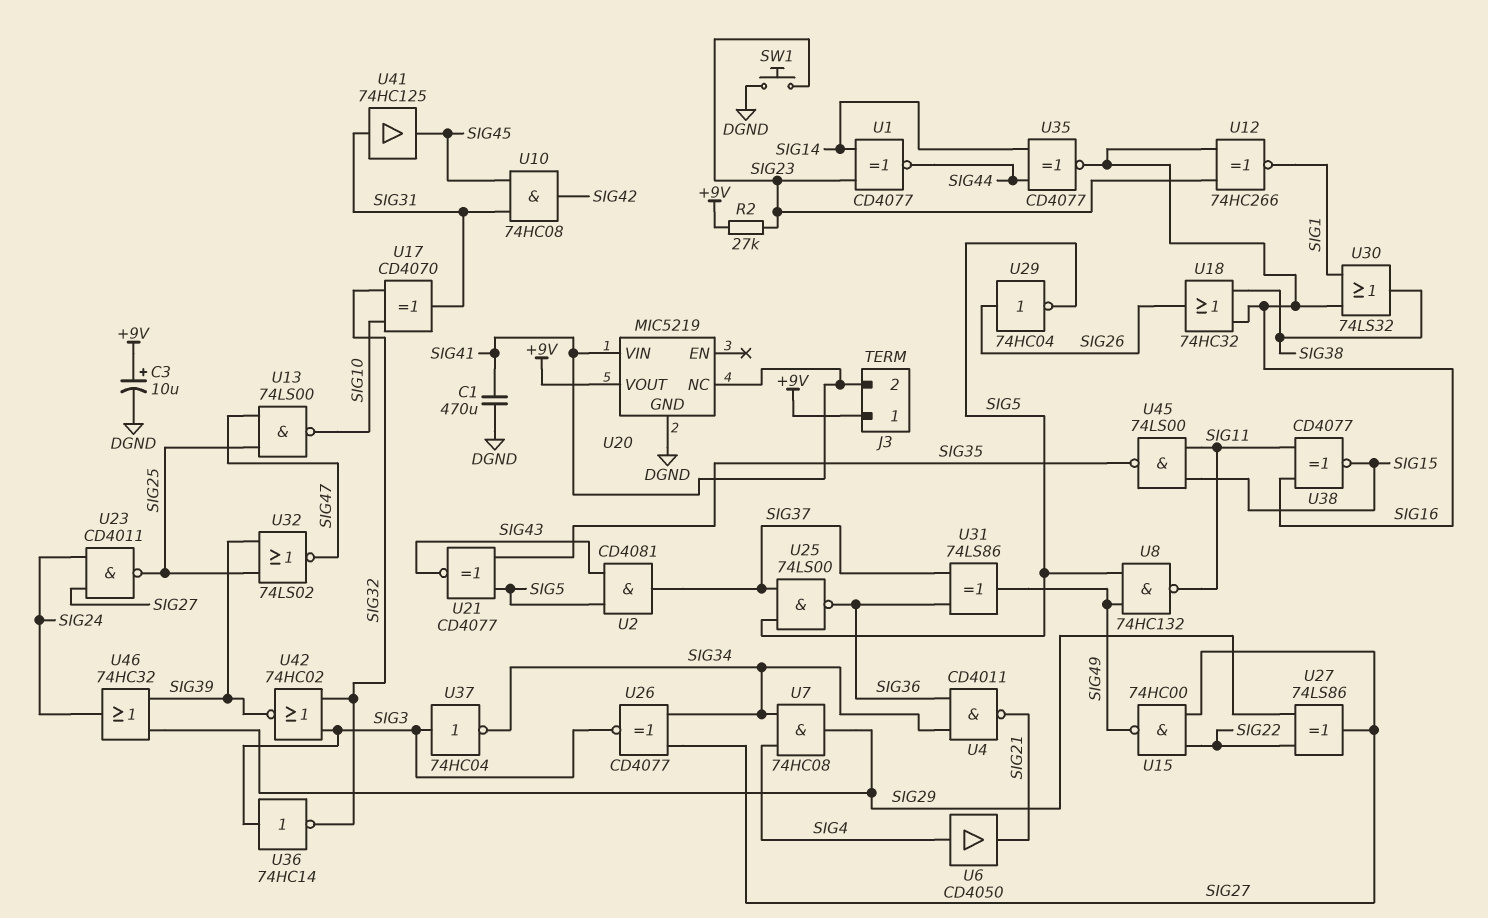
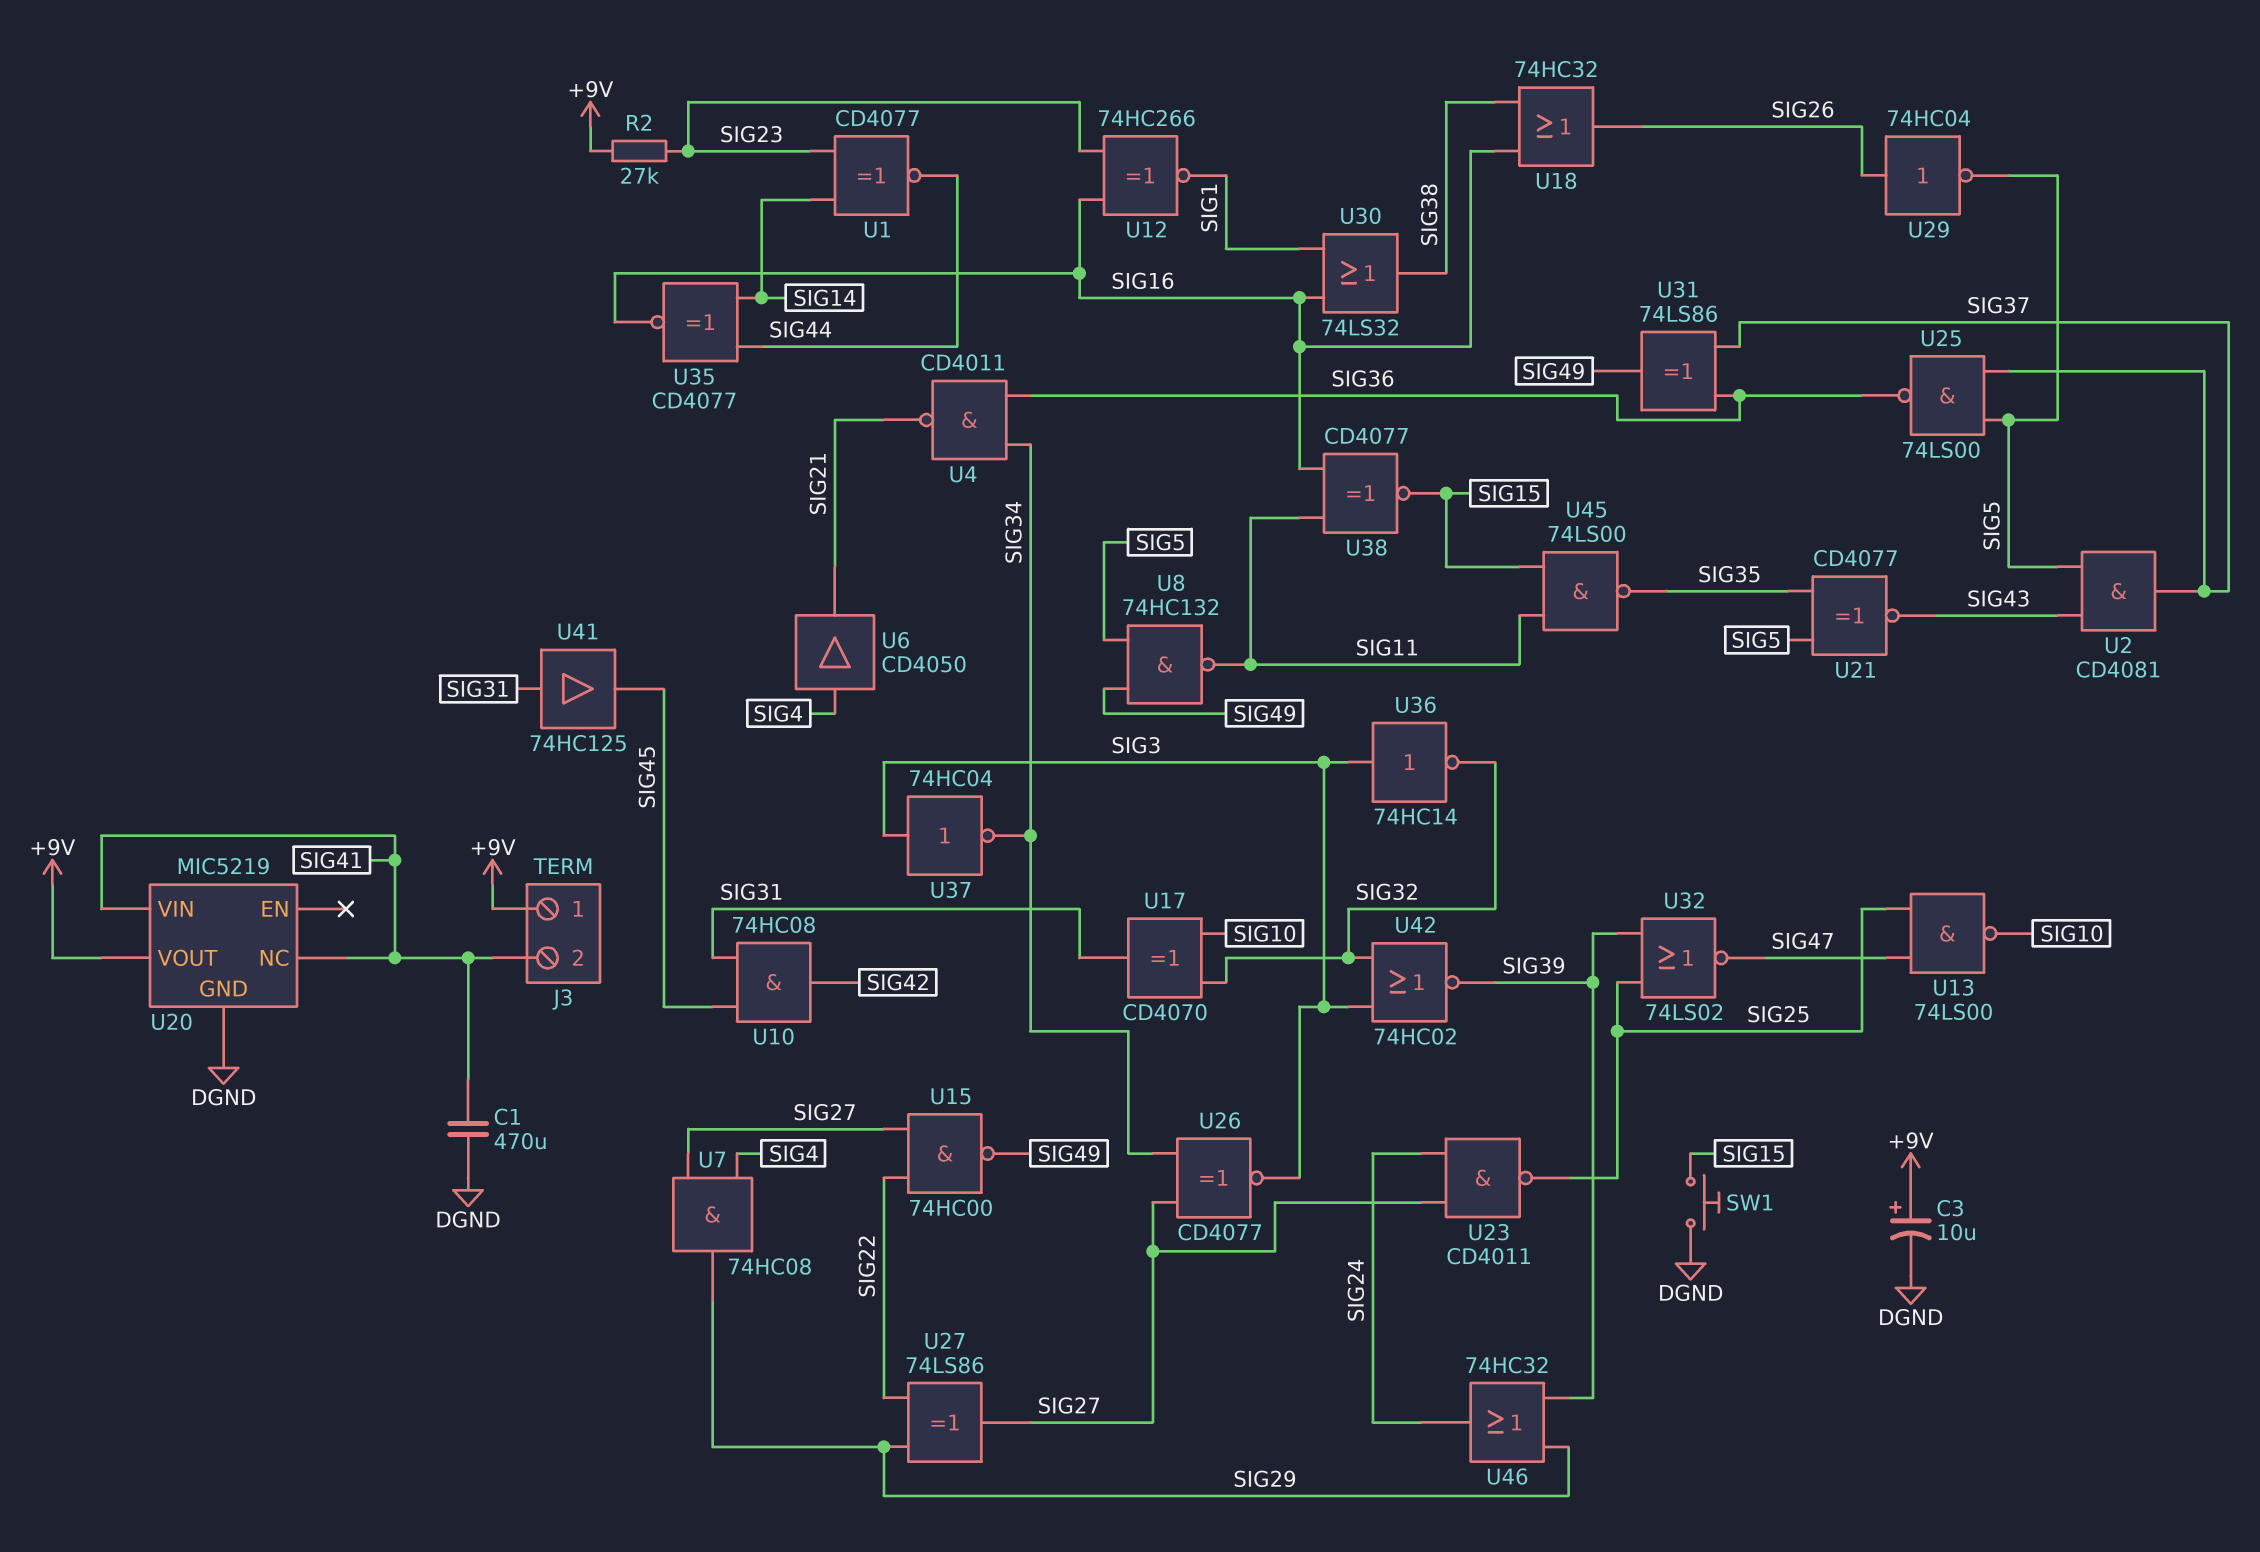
SW1: button (DGND, SIG23) -> button (DGND, SIG15)
U7: AND 74HC08 (in SIG4, in SIG34, out SIG29) -> AND 74HC08 (in SIG4, in SIG27, out SIG29)

